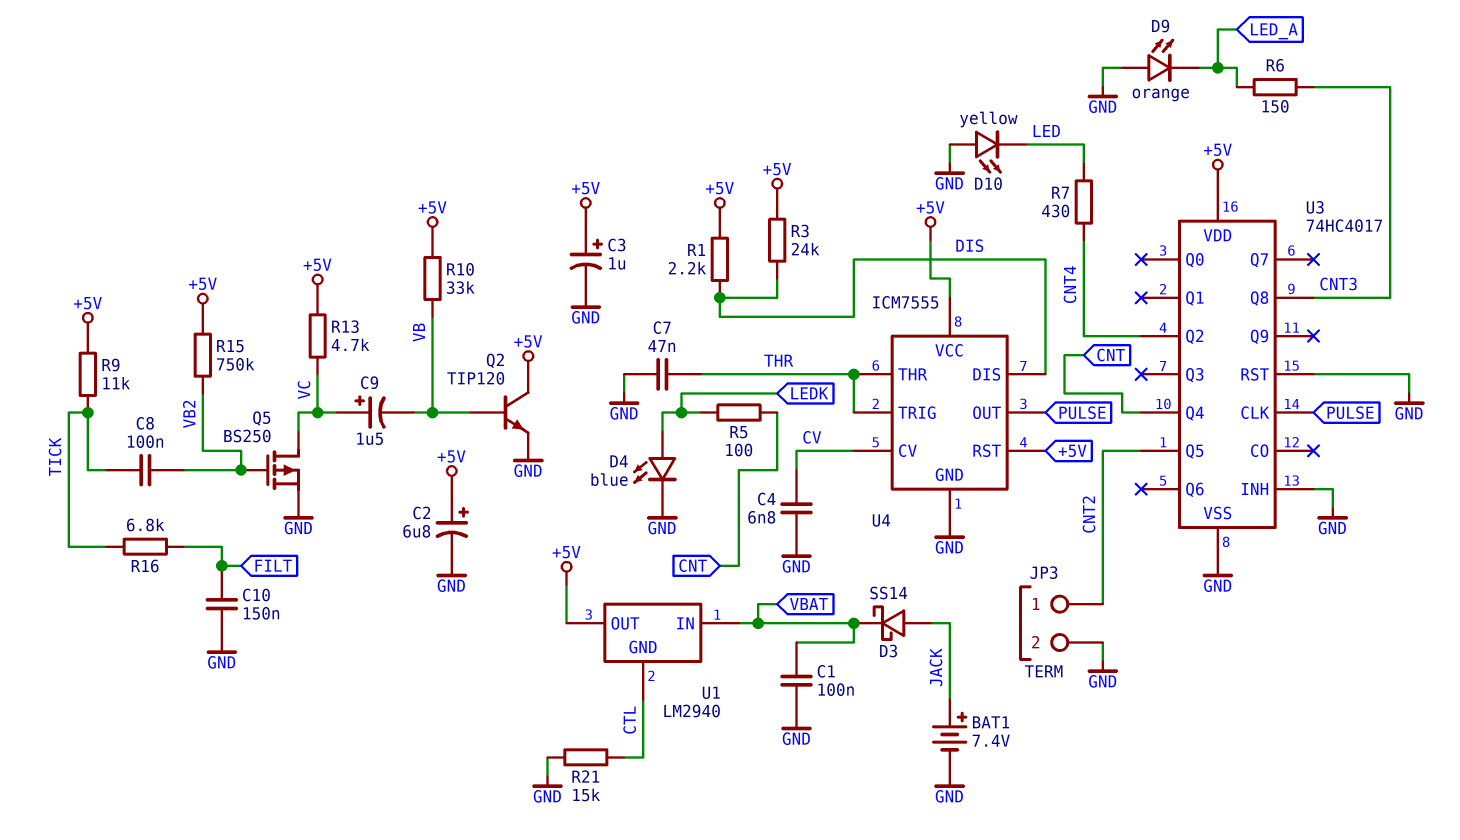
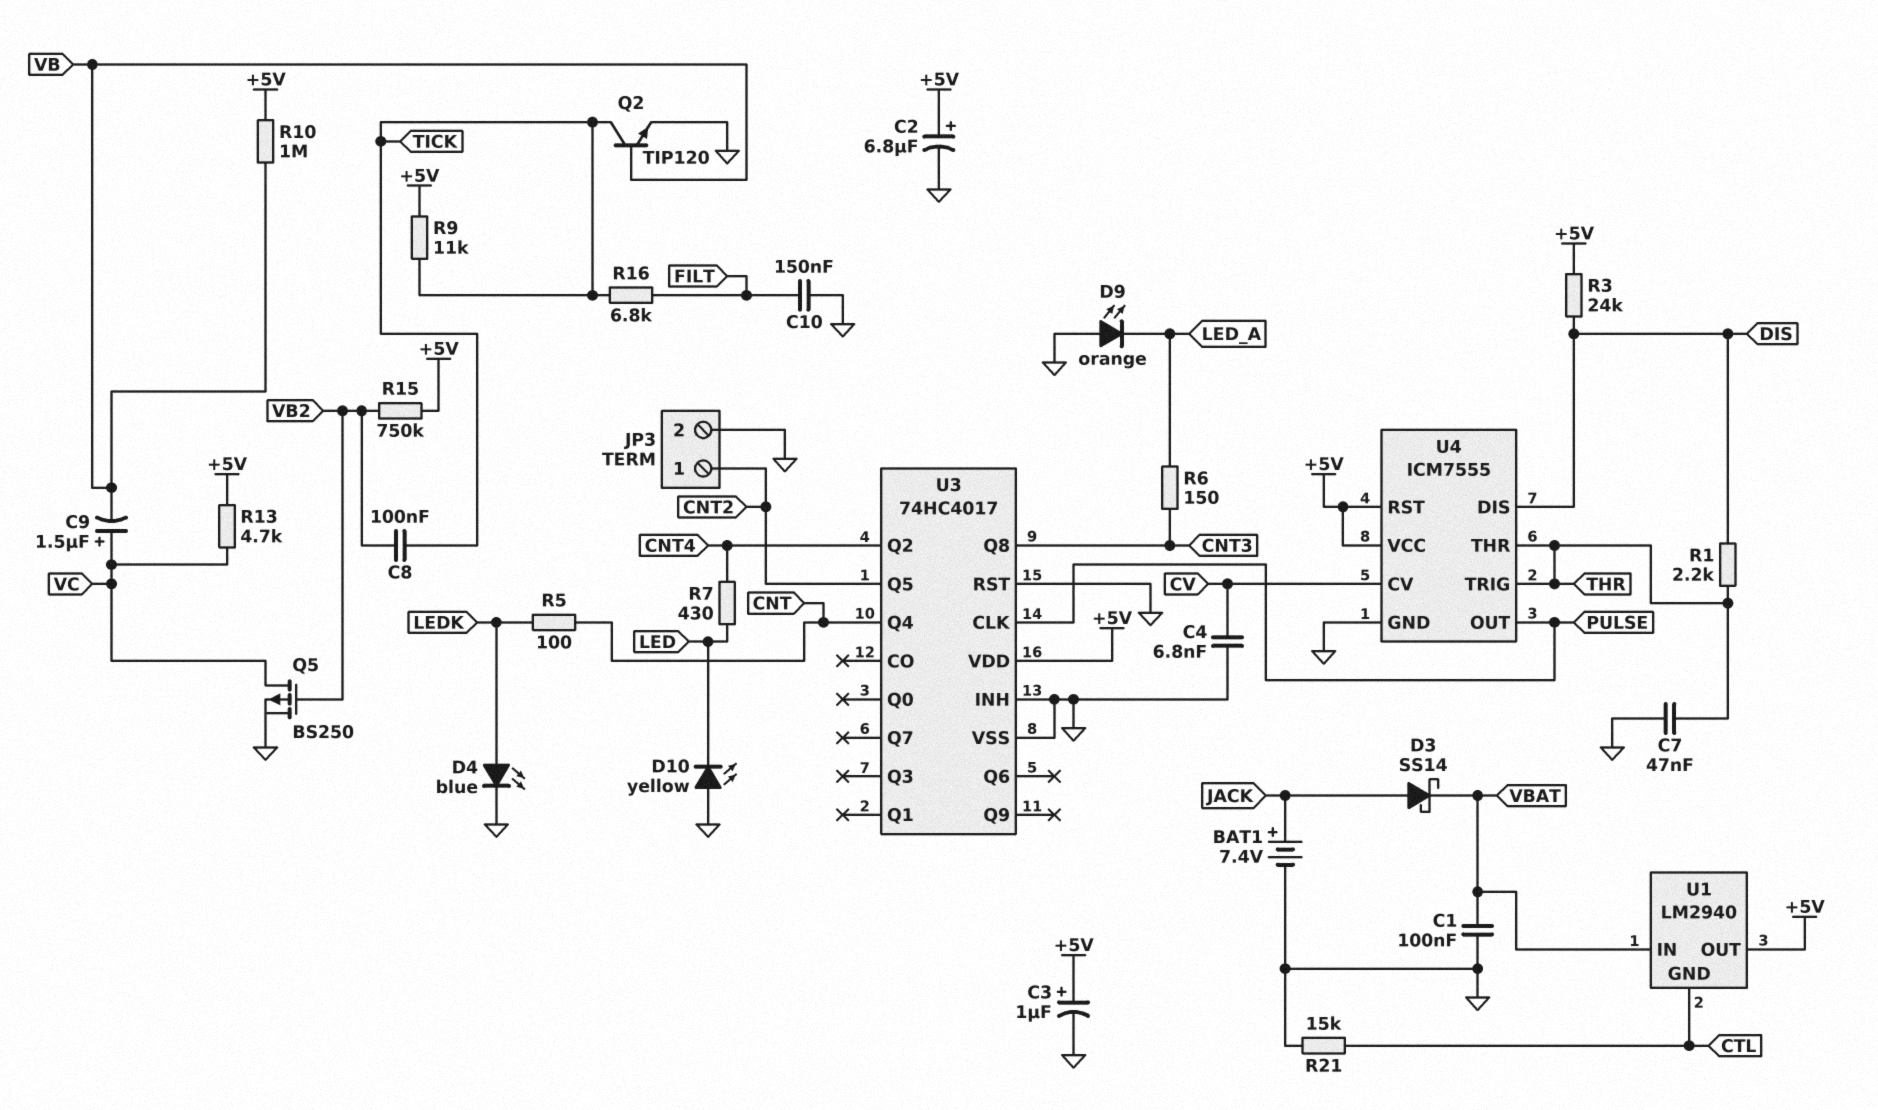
Q2: NPN TIP120 (B VB, C +5V, E GND) -> NPN TIP120 (B VB, C TICK, E GND)
R1: 2.2k (+5V, DIS) -> 2.2k (DIS, THR)
R10: 33k (+5V, VB) -> 1M (+5V, VB)

